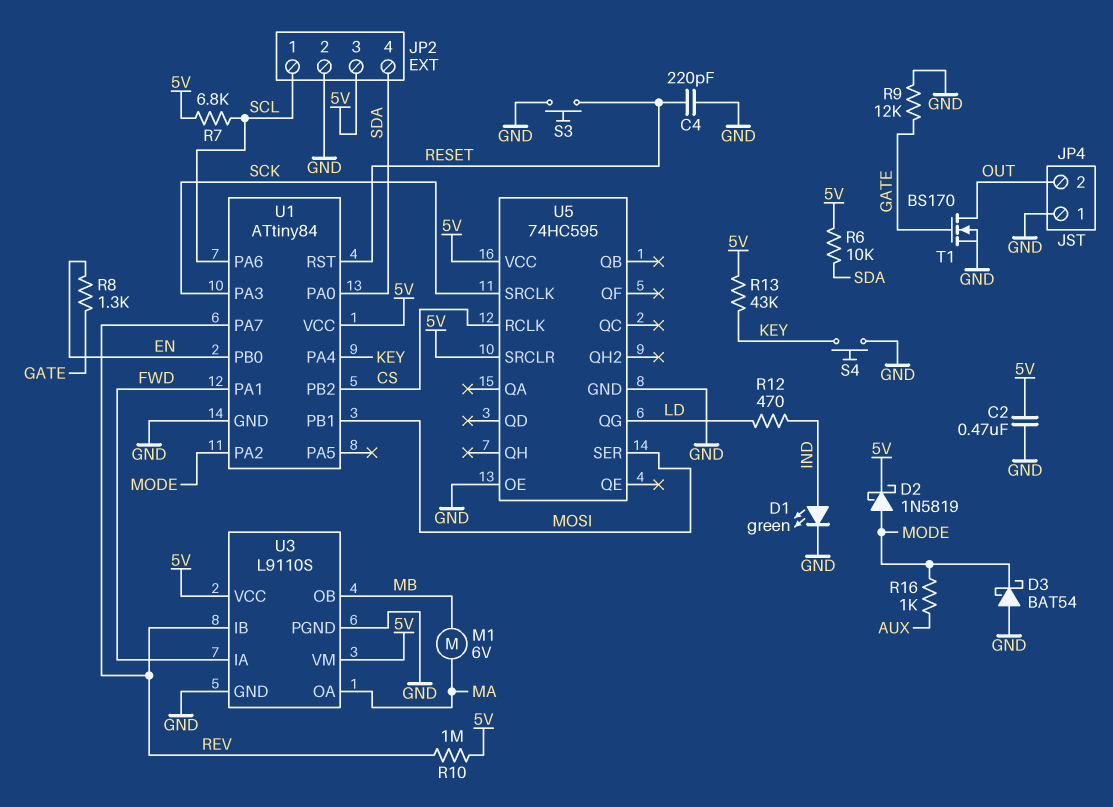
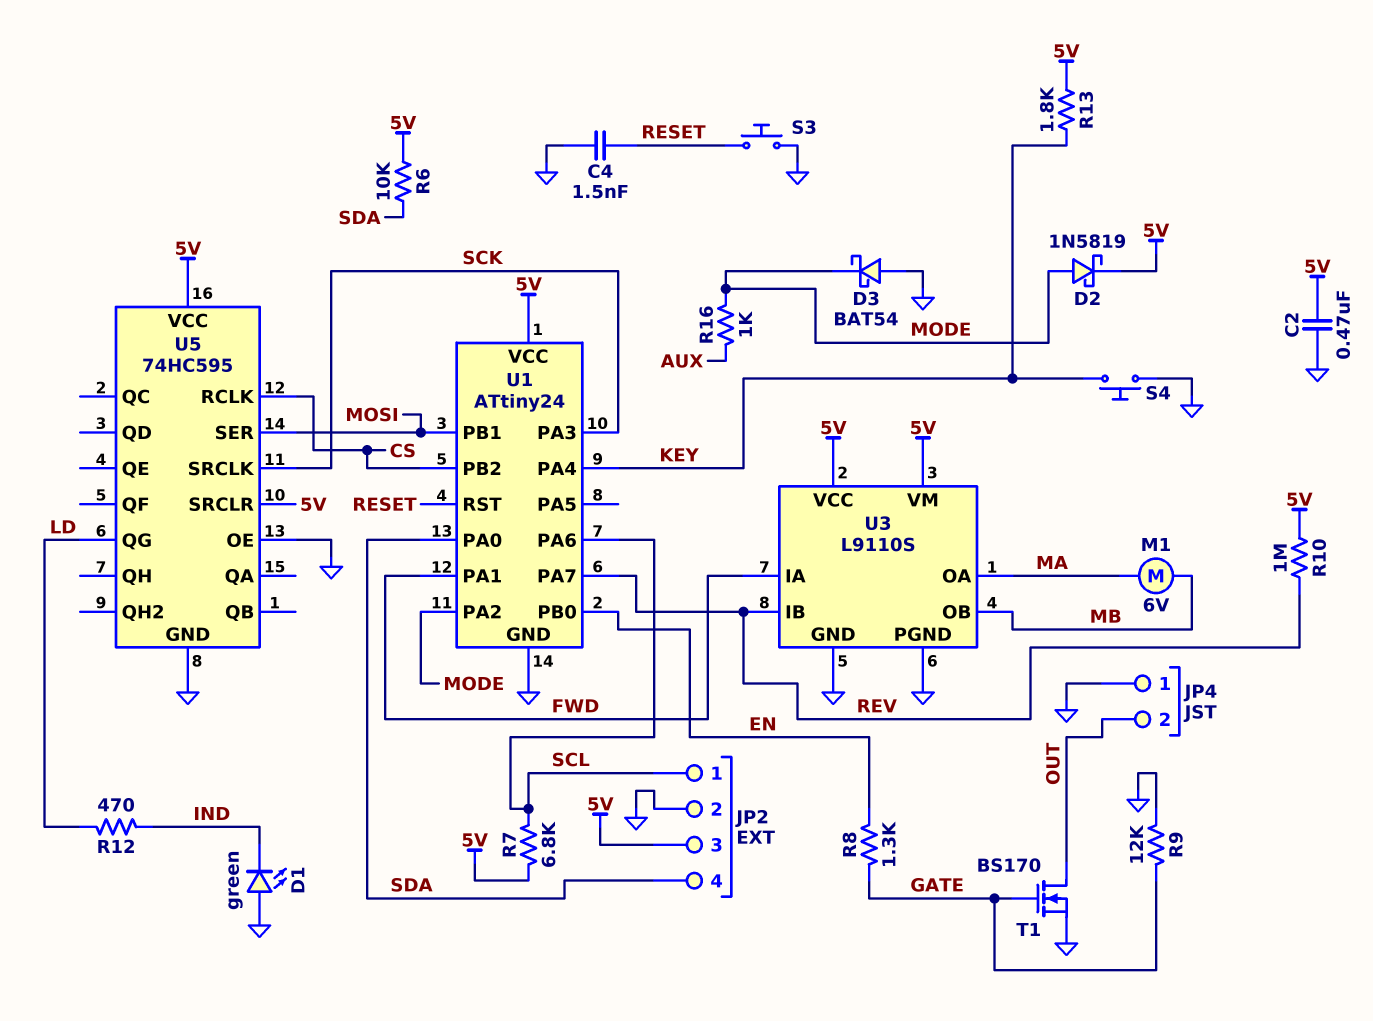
C4: 220pF (GND, RESET) -> 1.5nF (GND, RESET)
D1: LED green (A IND, K GND) -> LED green (A GND, K IND)
R13: 43k (5V, KEY) -> 1.8k (5V, KEY)
U1: ATtiny84 -> ATtiny24

